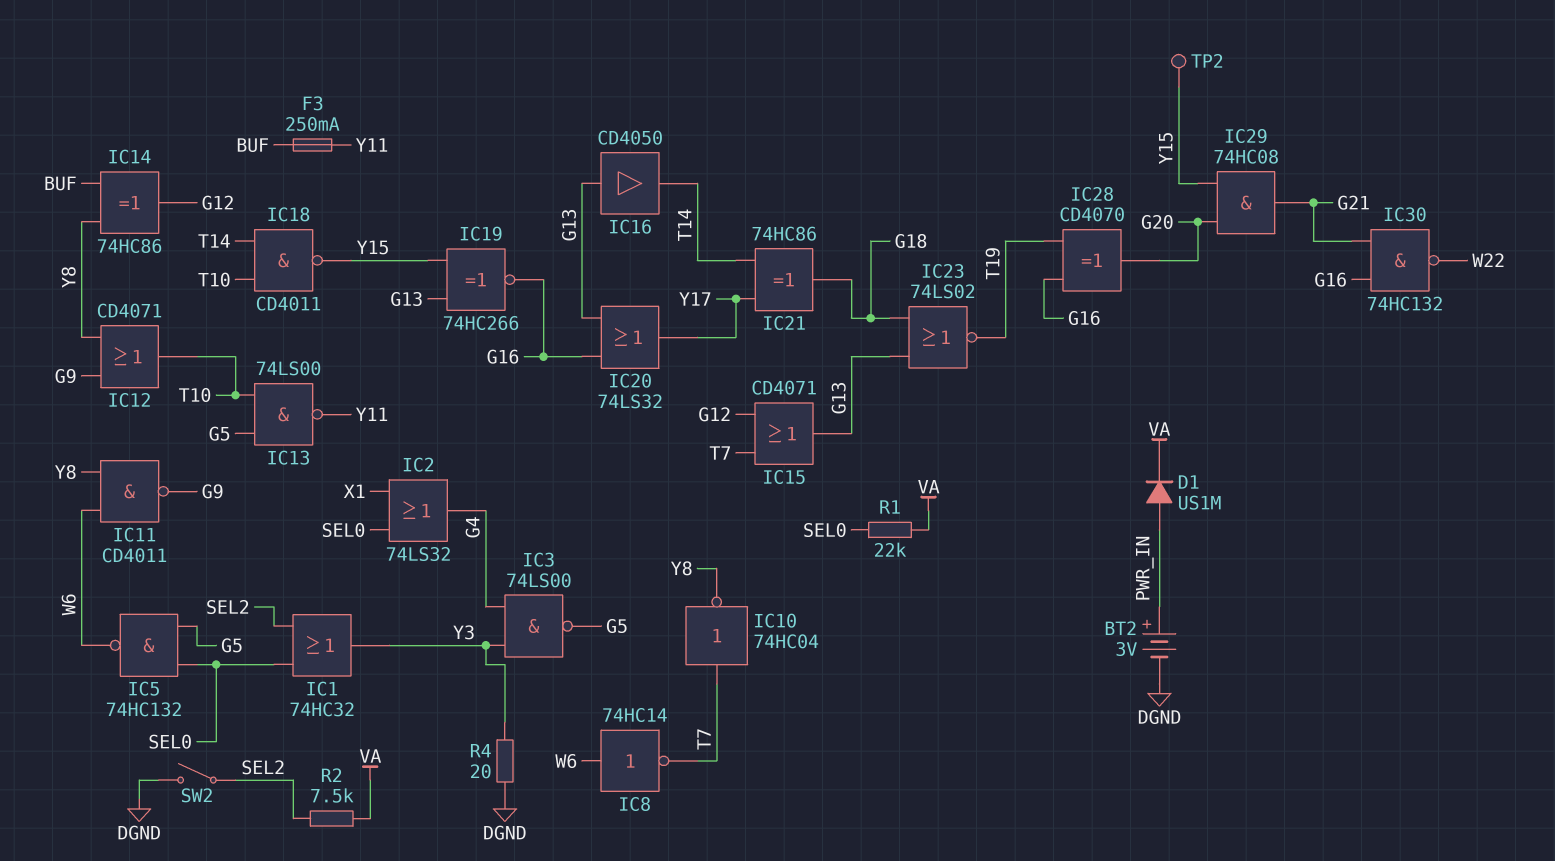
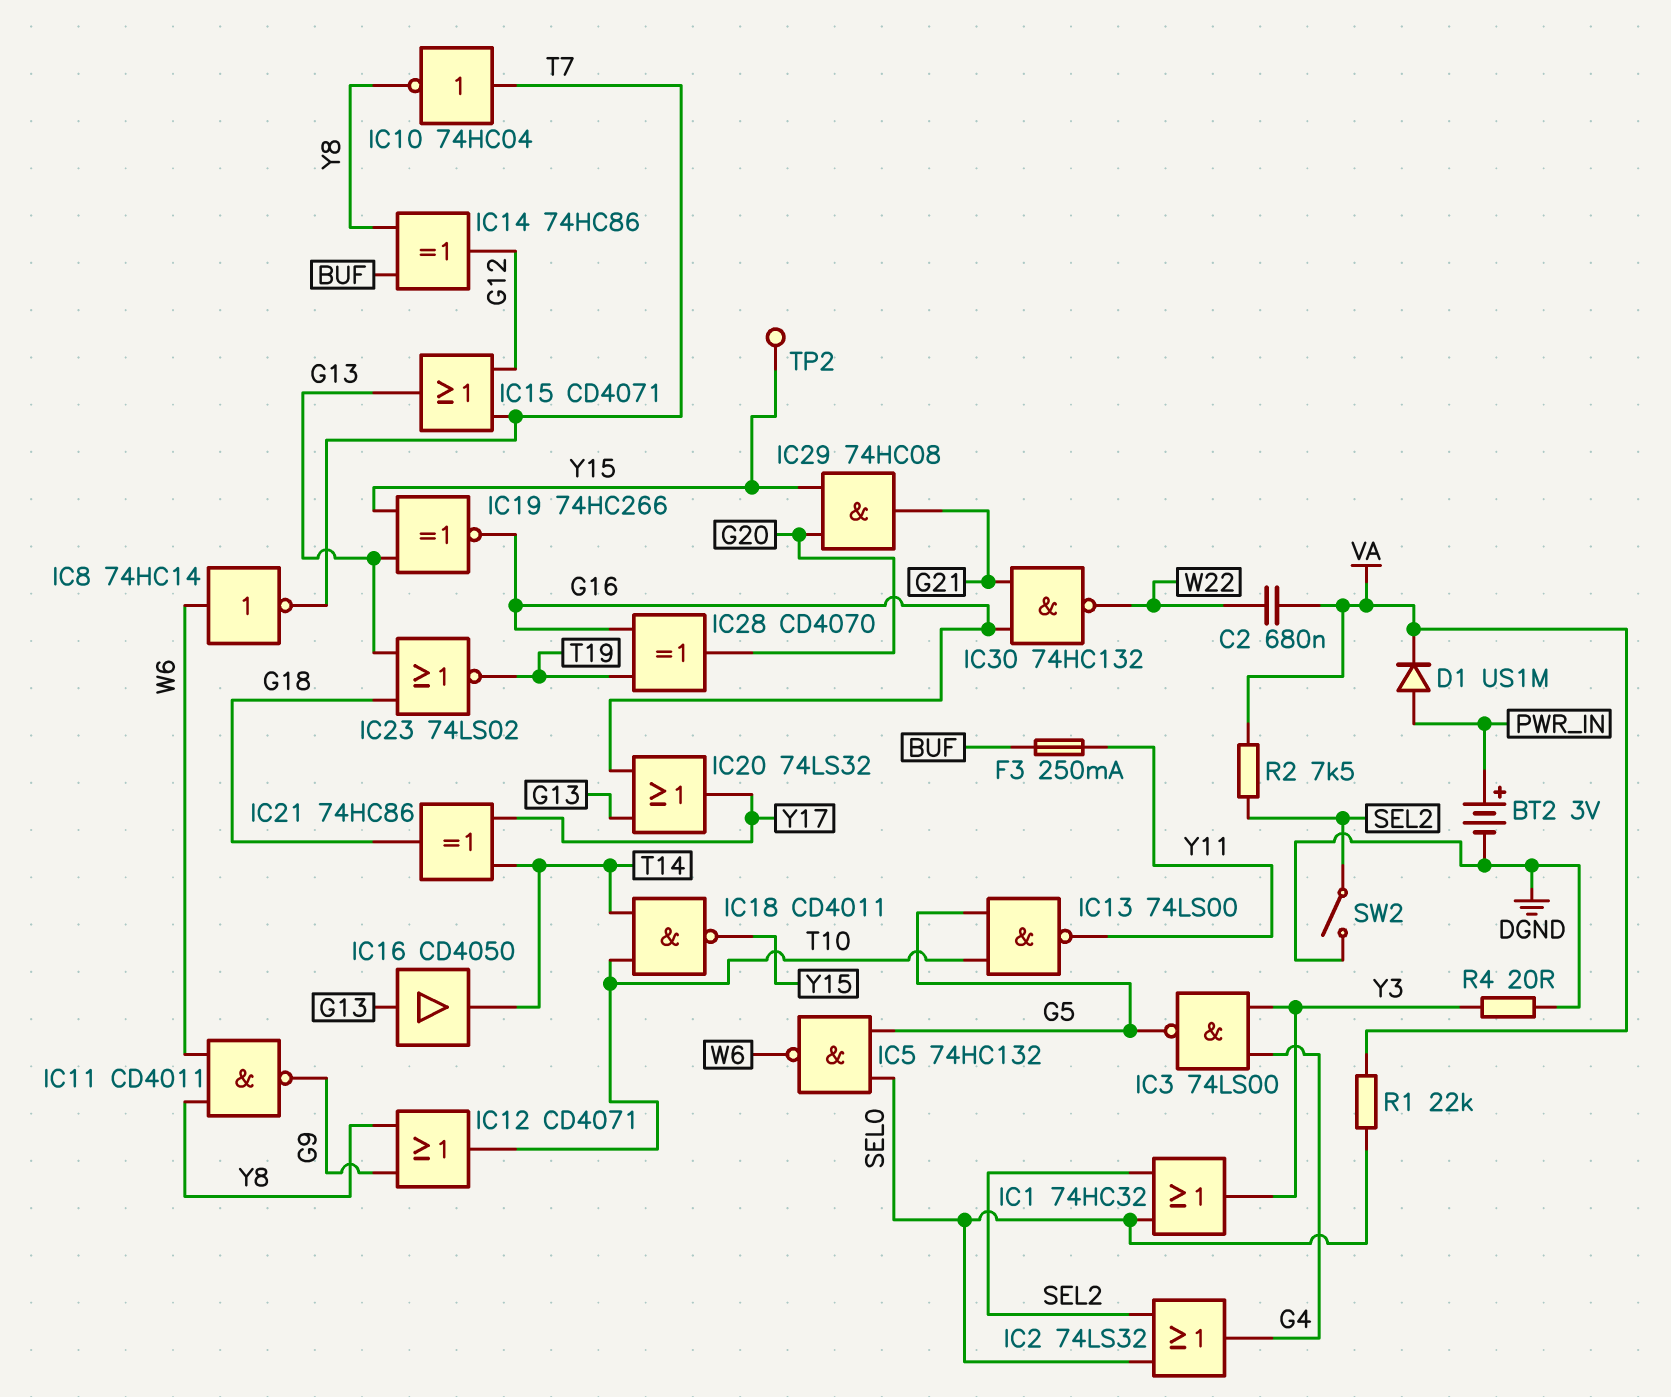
C2: none -> 680nF (VA, W22)
IC2: OR 74LS32 (in SEL0, in X1, out G4) -> OR 74LS32 (in SEL0, in SEL2, out G4)

